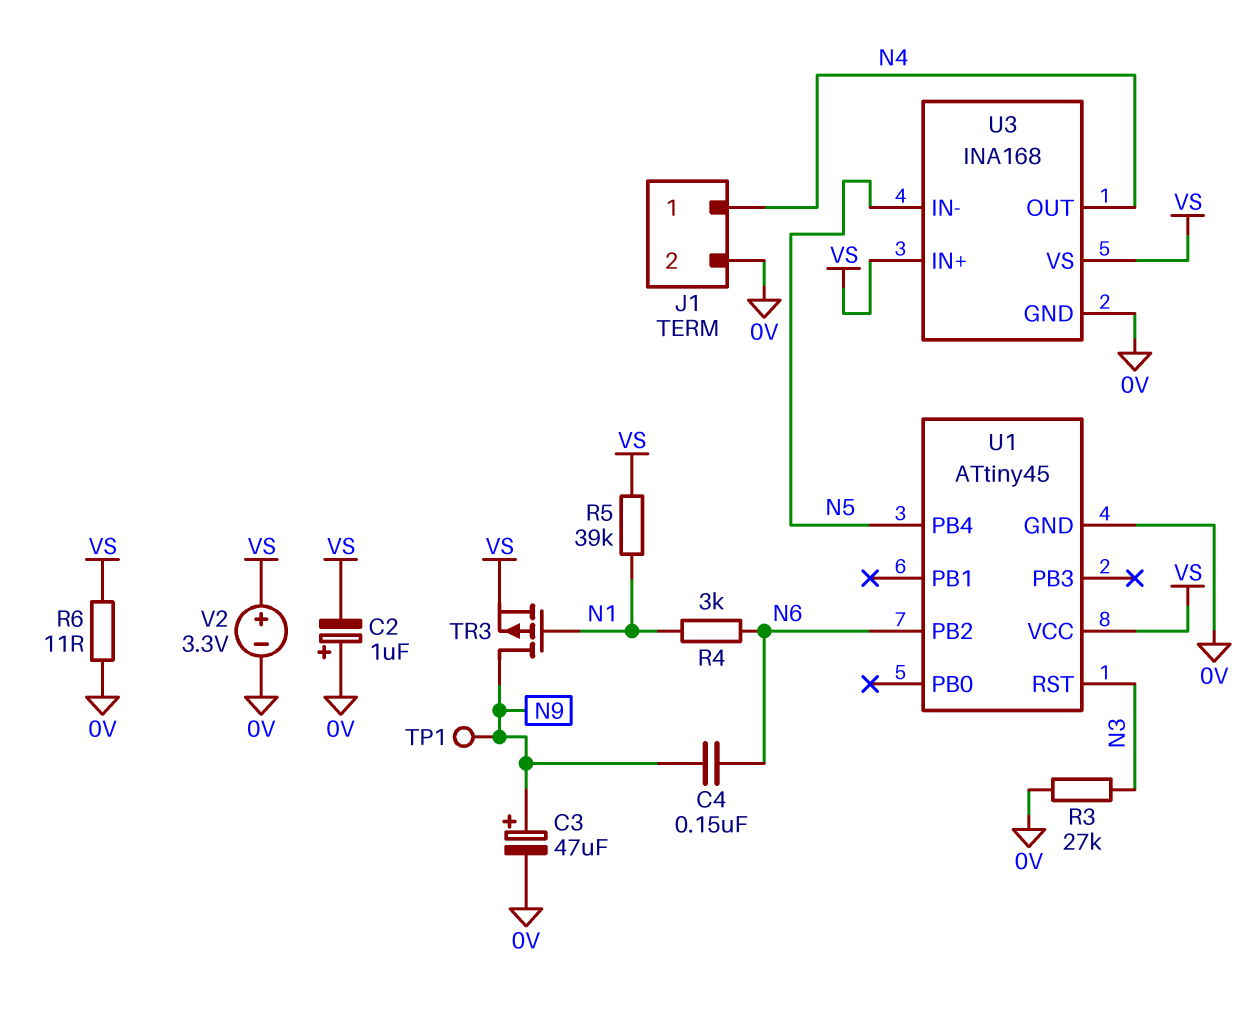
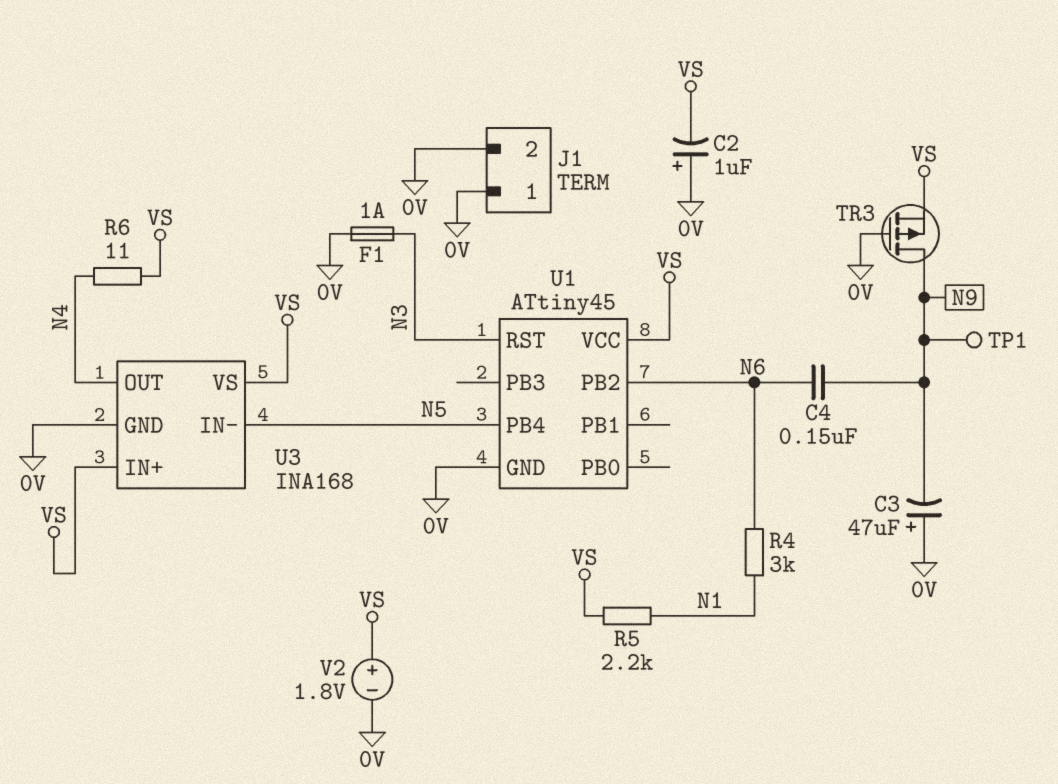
C3: 47uF (plus N9, minus 0V) -> 47uF (plus 0V, minus N9)
F1: none -> 1A (0V, N3)
J1 pin 1: N4 -> 0V
R3: 27k (0V, N3) -> none
R5: 39k (N1, VS) -> 2.2k (N1, VS)
R6: 11 (0V, VS) -> 11 (N4, VS)
TR3: PMOS (G N1, D N9, S VS) -> PMOS (G 0V, D N9, S VS)
V2: 3.3V (plus VS, minus 0V) -> 1.8V (plus VS, minus 0V)

